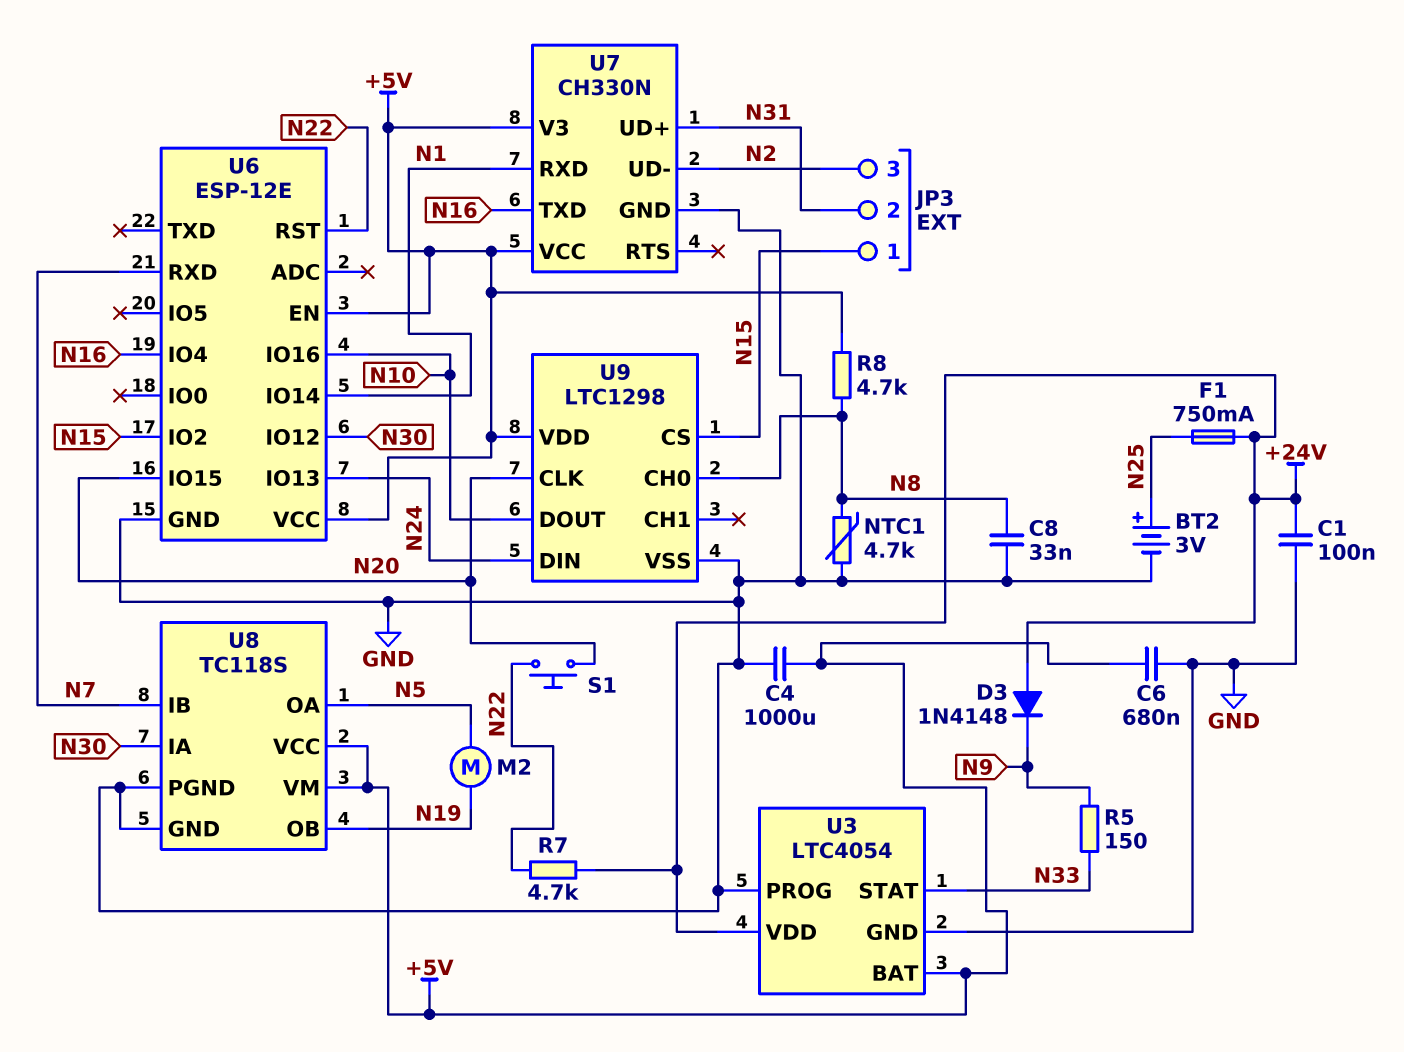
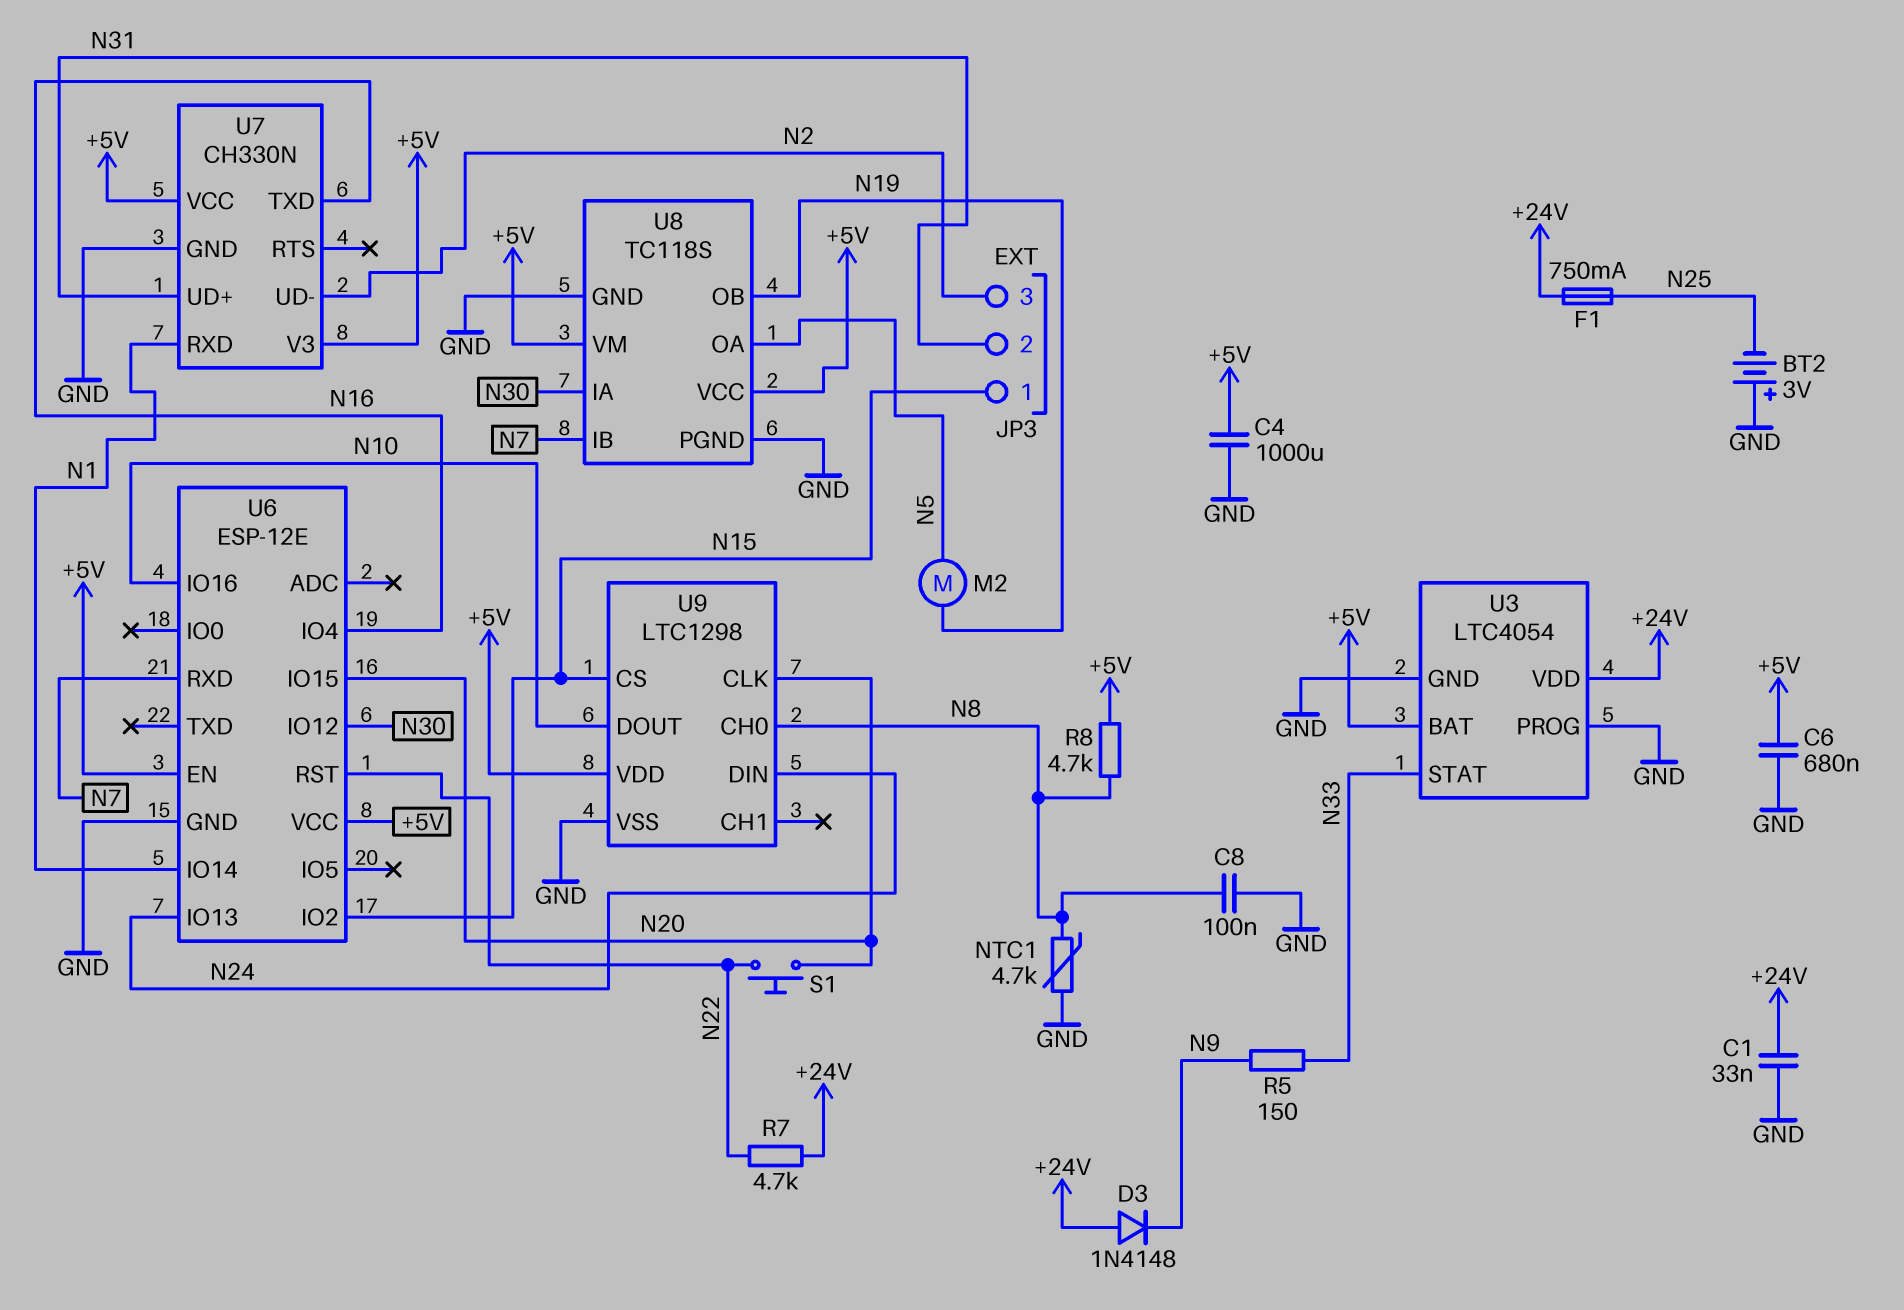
BT2: 3V (plus N25, minus GND) -> 3V (plus GND, minus N25)
C1: 100nF (+24V, GND) -> 33nF (+24V, GND)
C8: 33nF (GND, N8) -> 100nF (GND, N8)

